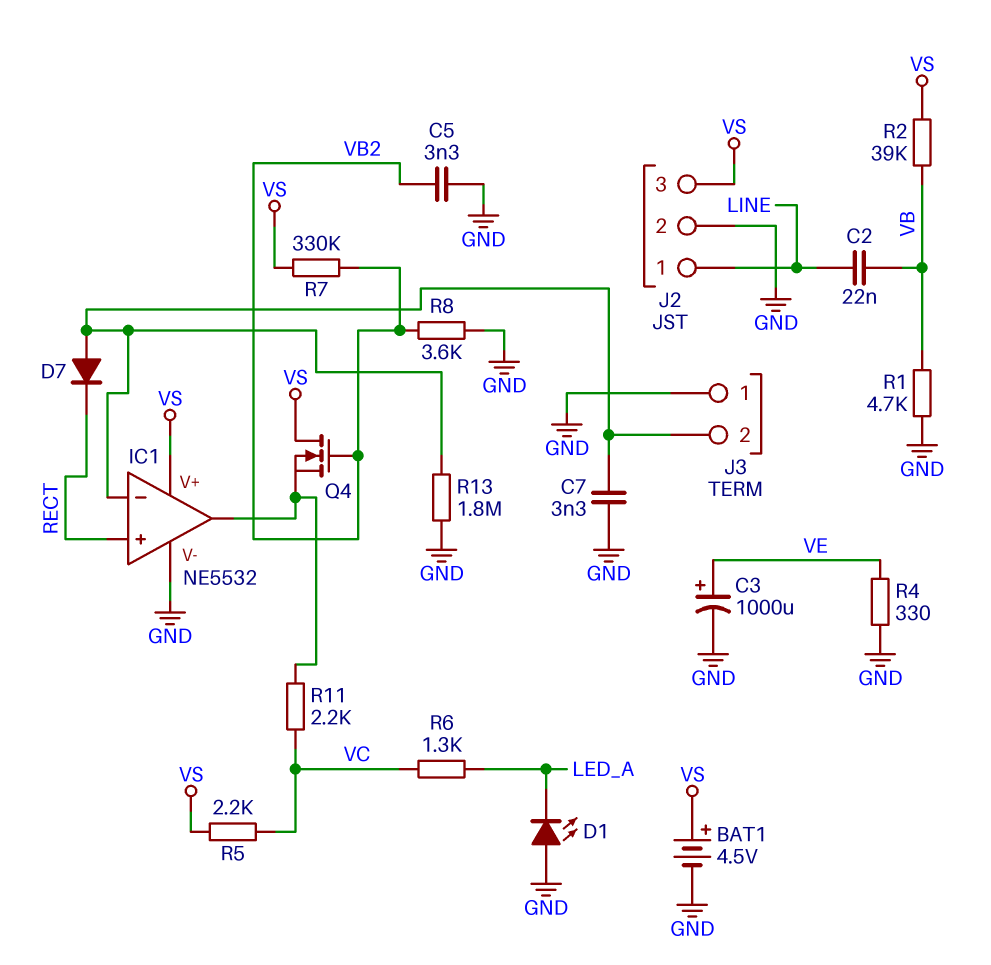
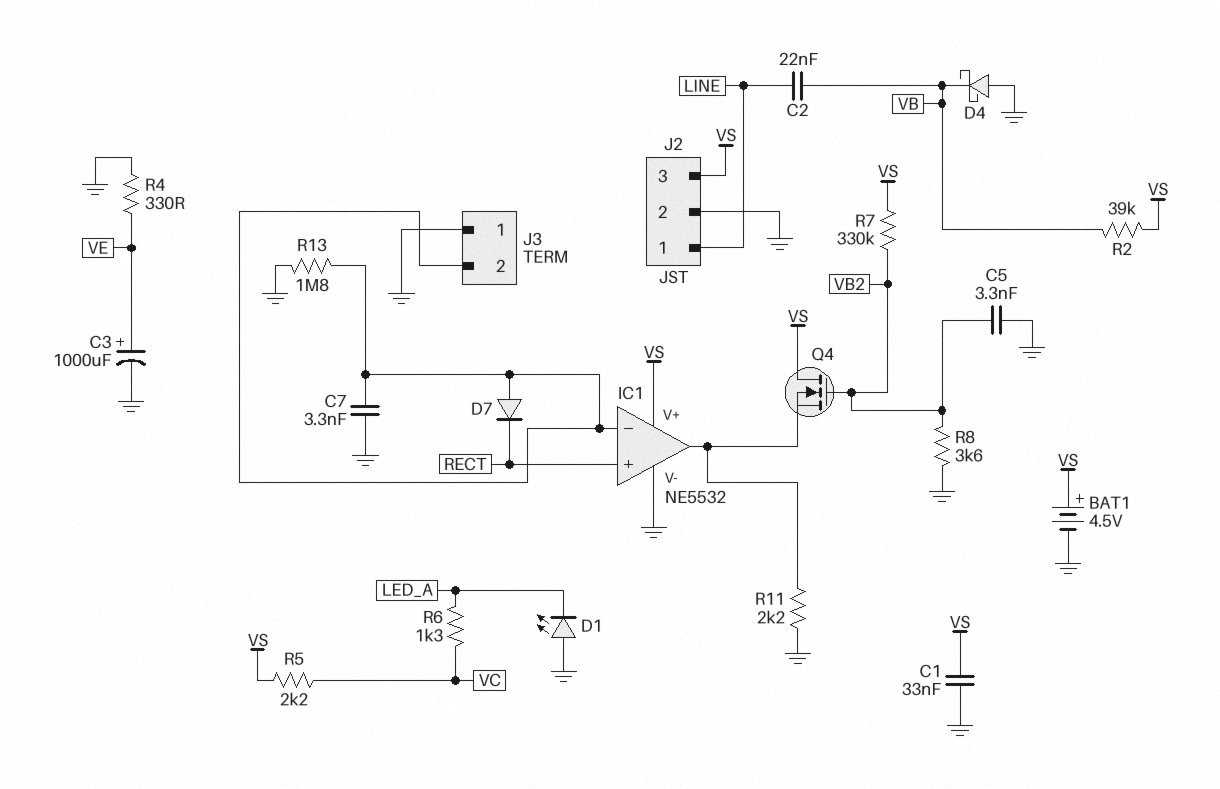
C1: none -> 33nF (GND, VS)
D4: none -> schottky (A GND, K VB)
R1: 4.7k (GND, VB) -> none
R11: 2.2k (IC1/out, VC) -> 2.2k (GND, IC1/out)

